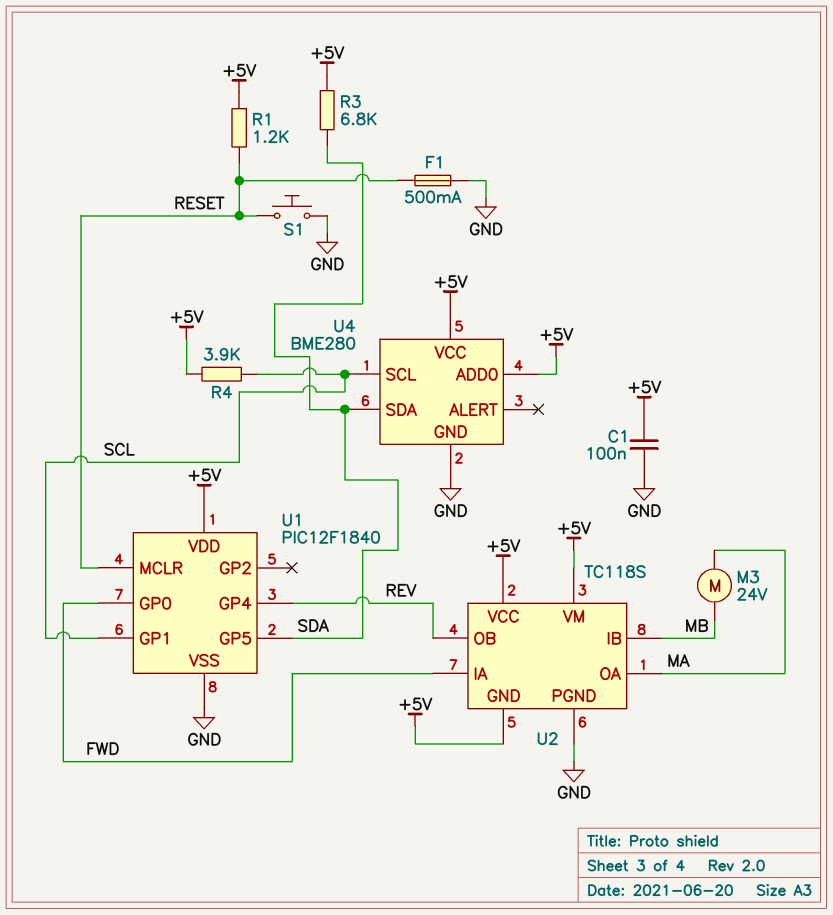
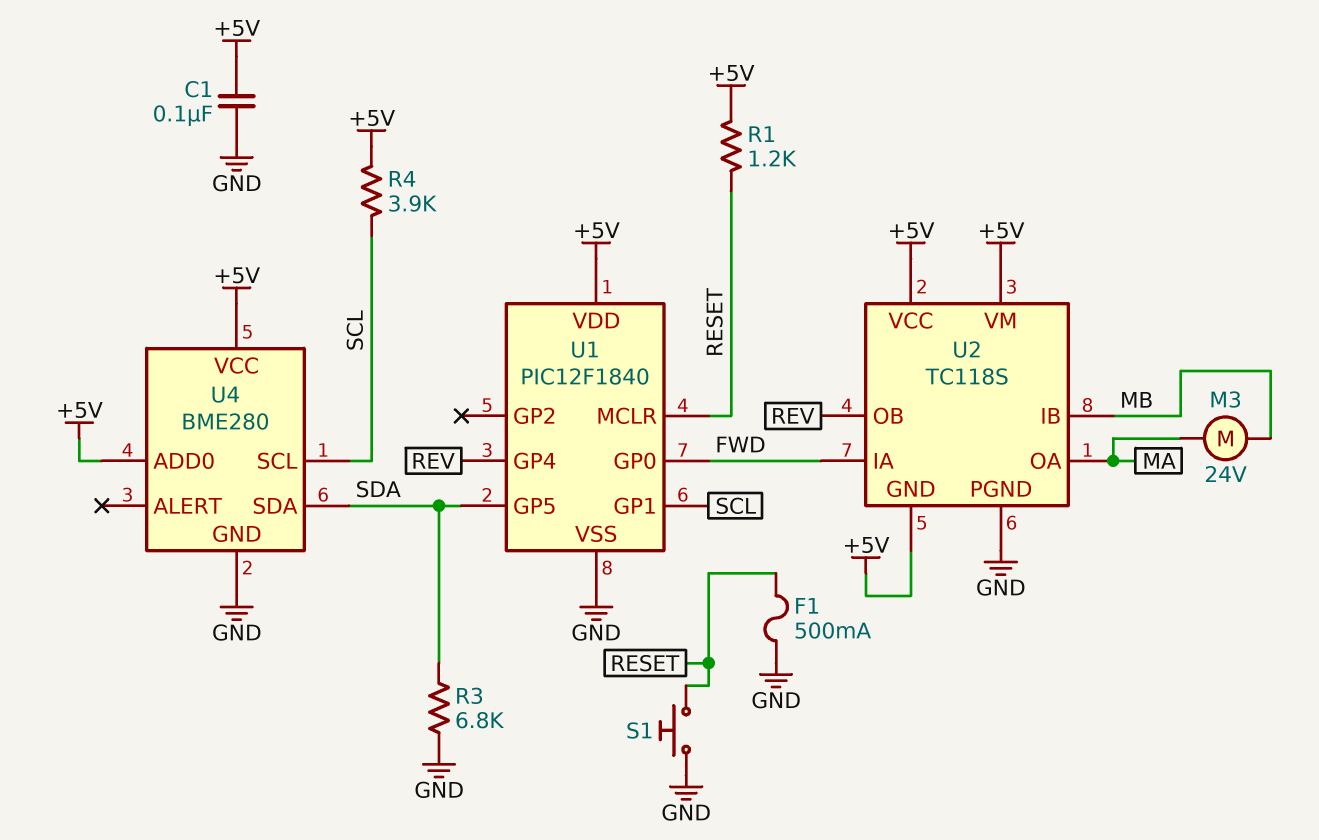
R3: 6.8k (+5V, SDA) -> 6.8k (GND, SDA)

